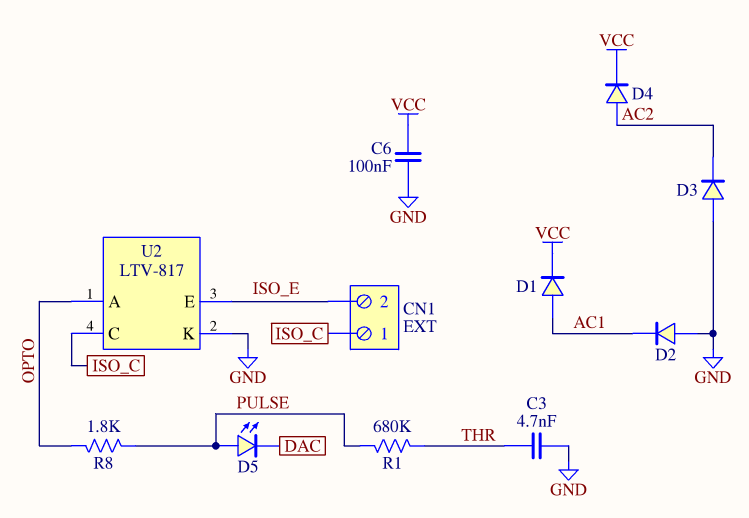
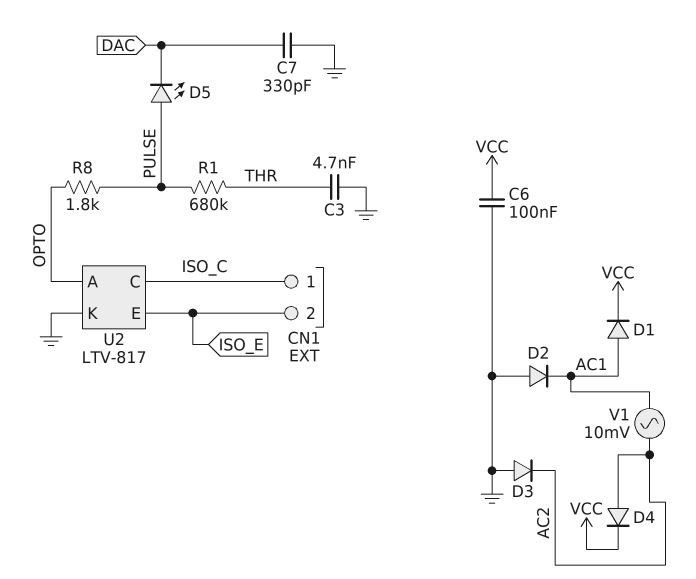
C7: none -> 330pF (DAC, GND)
V1: none -> AC 10mV (AC1, AC2)

